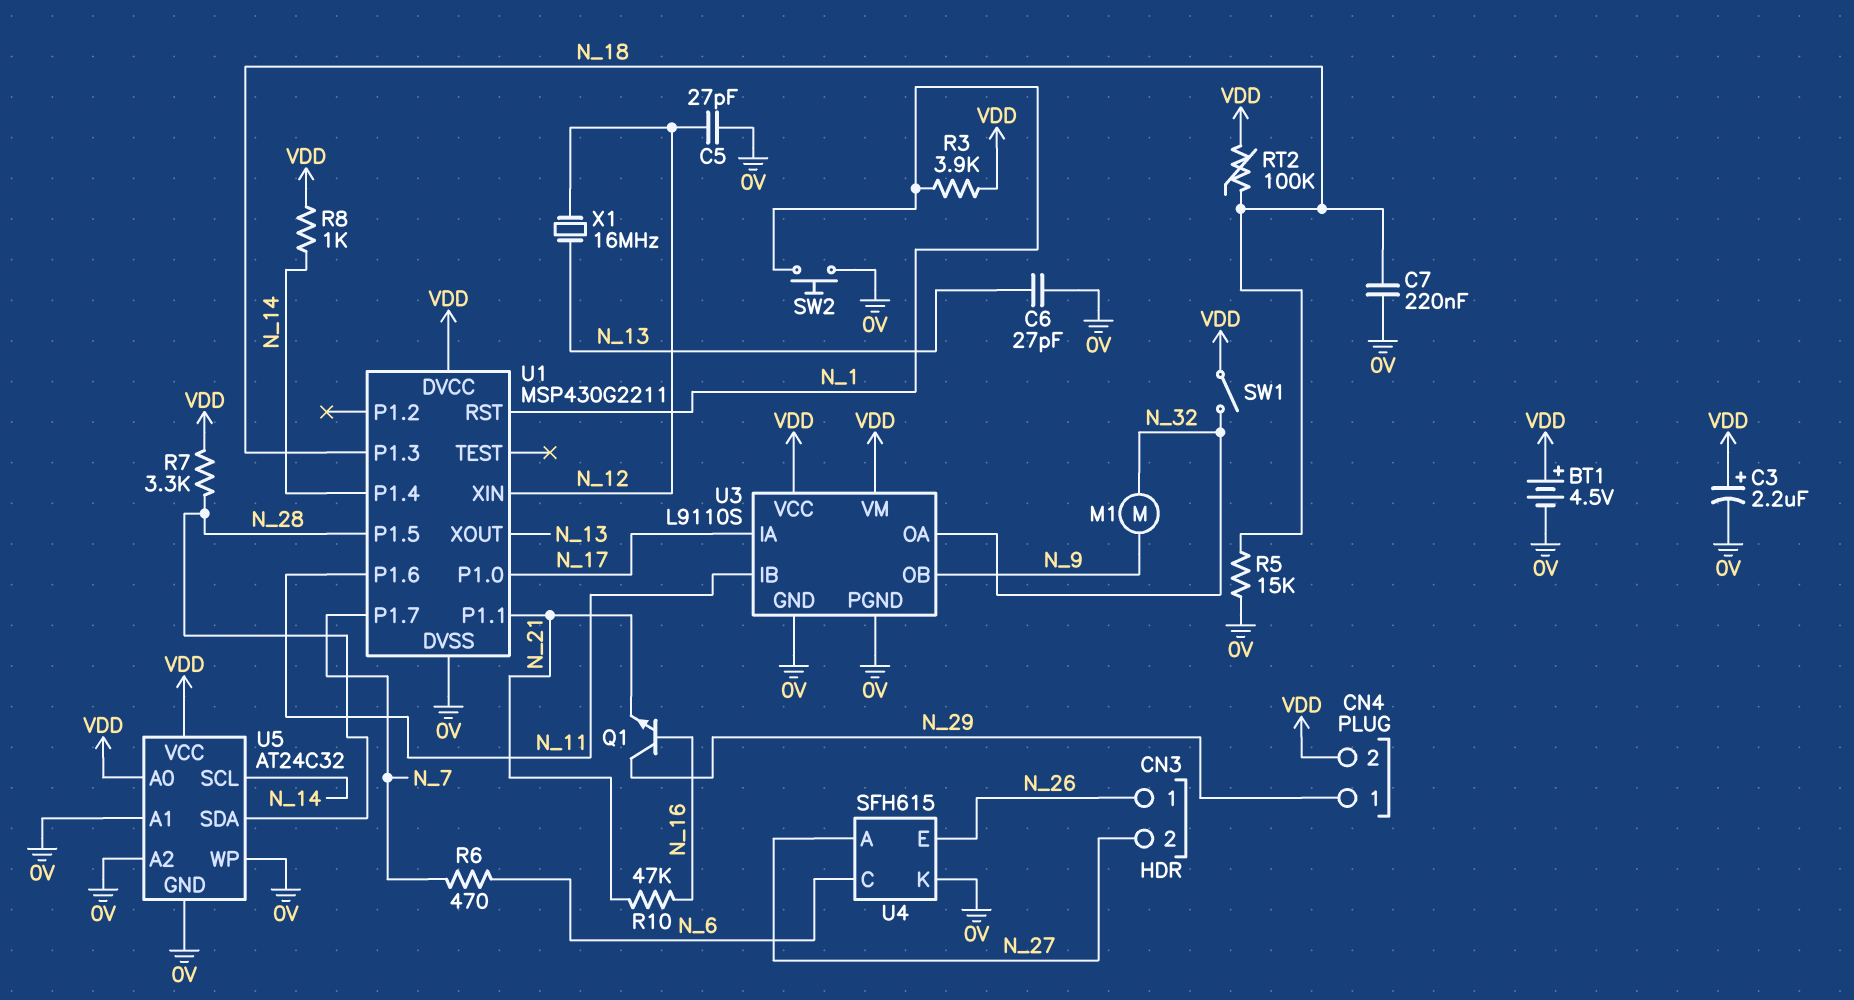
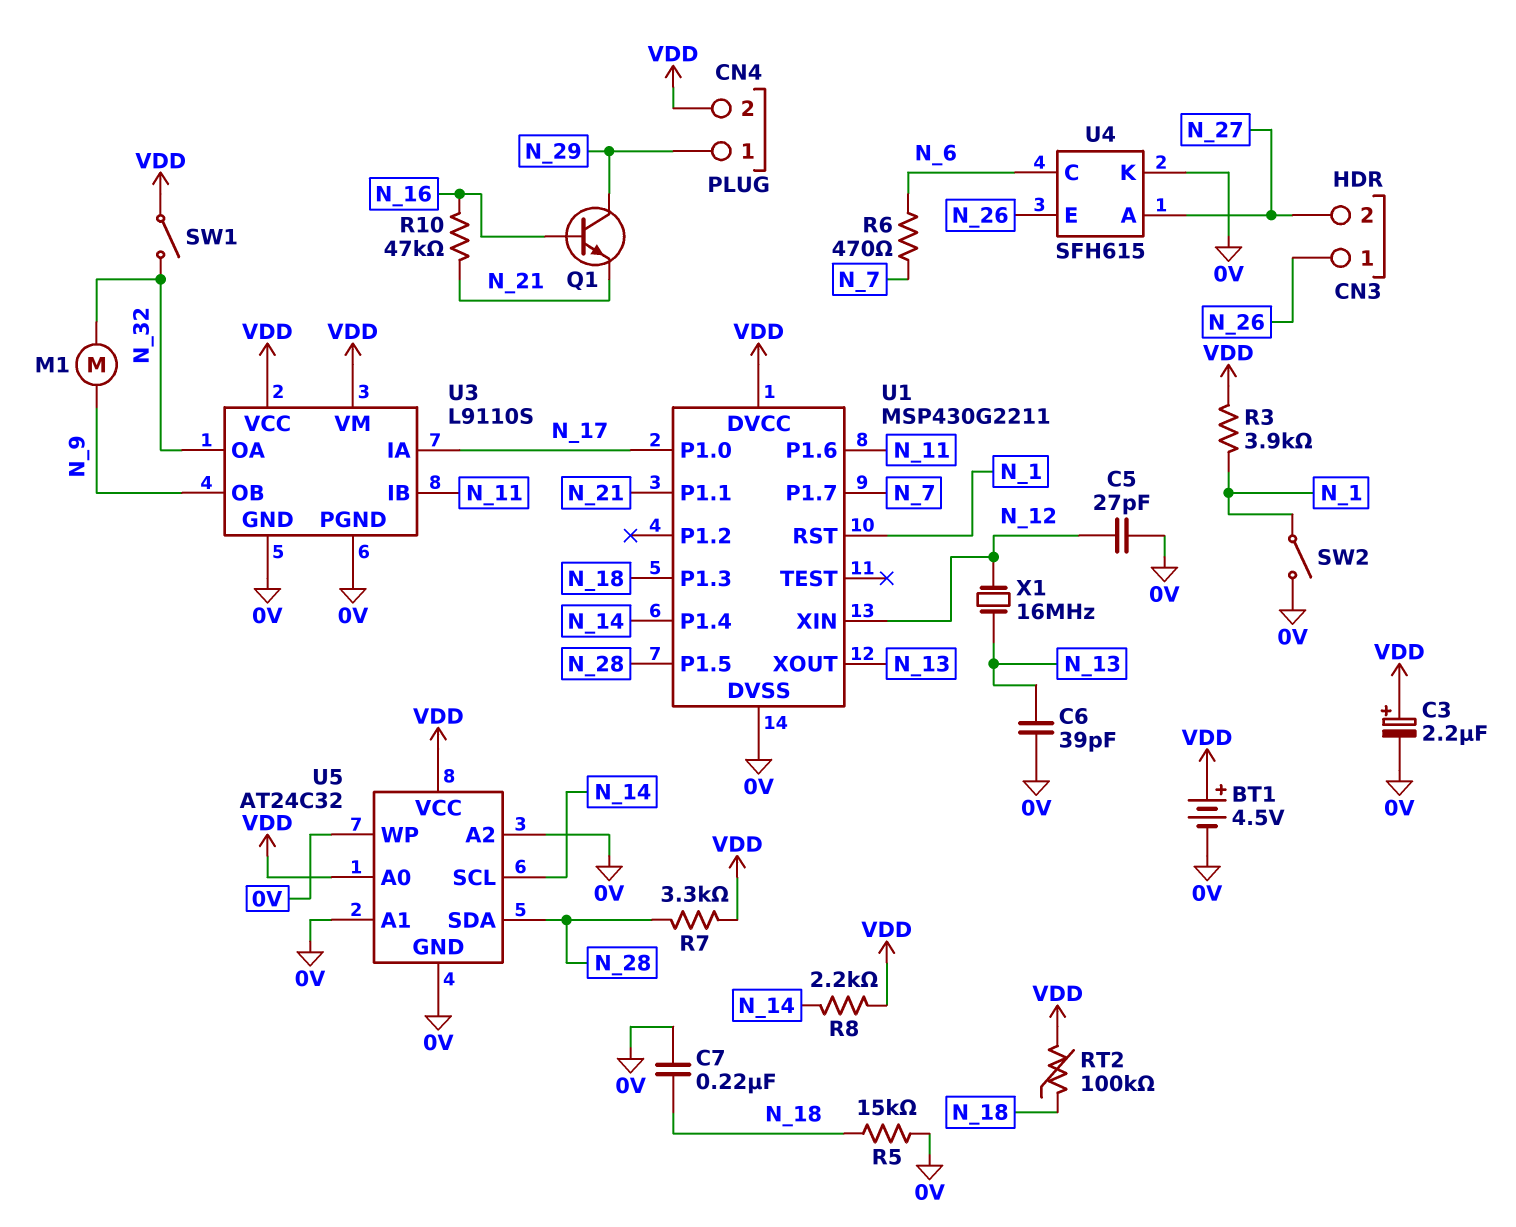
C6: 27pF (0V, N_13) -> 39pF (0V, N_13)
R8: 1k (N_14, VDD) -> 2.2k (N_14, VDD)
SW2: button (0V, N_1) -> switch (0V, N_1)

